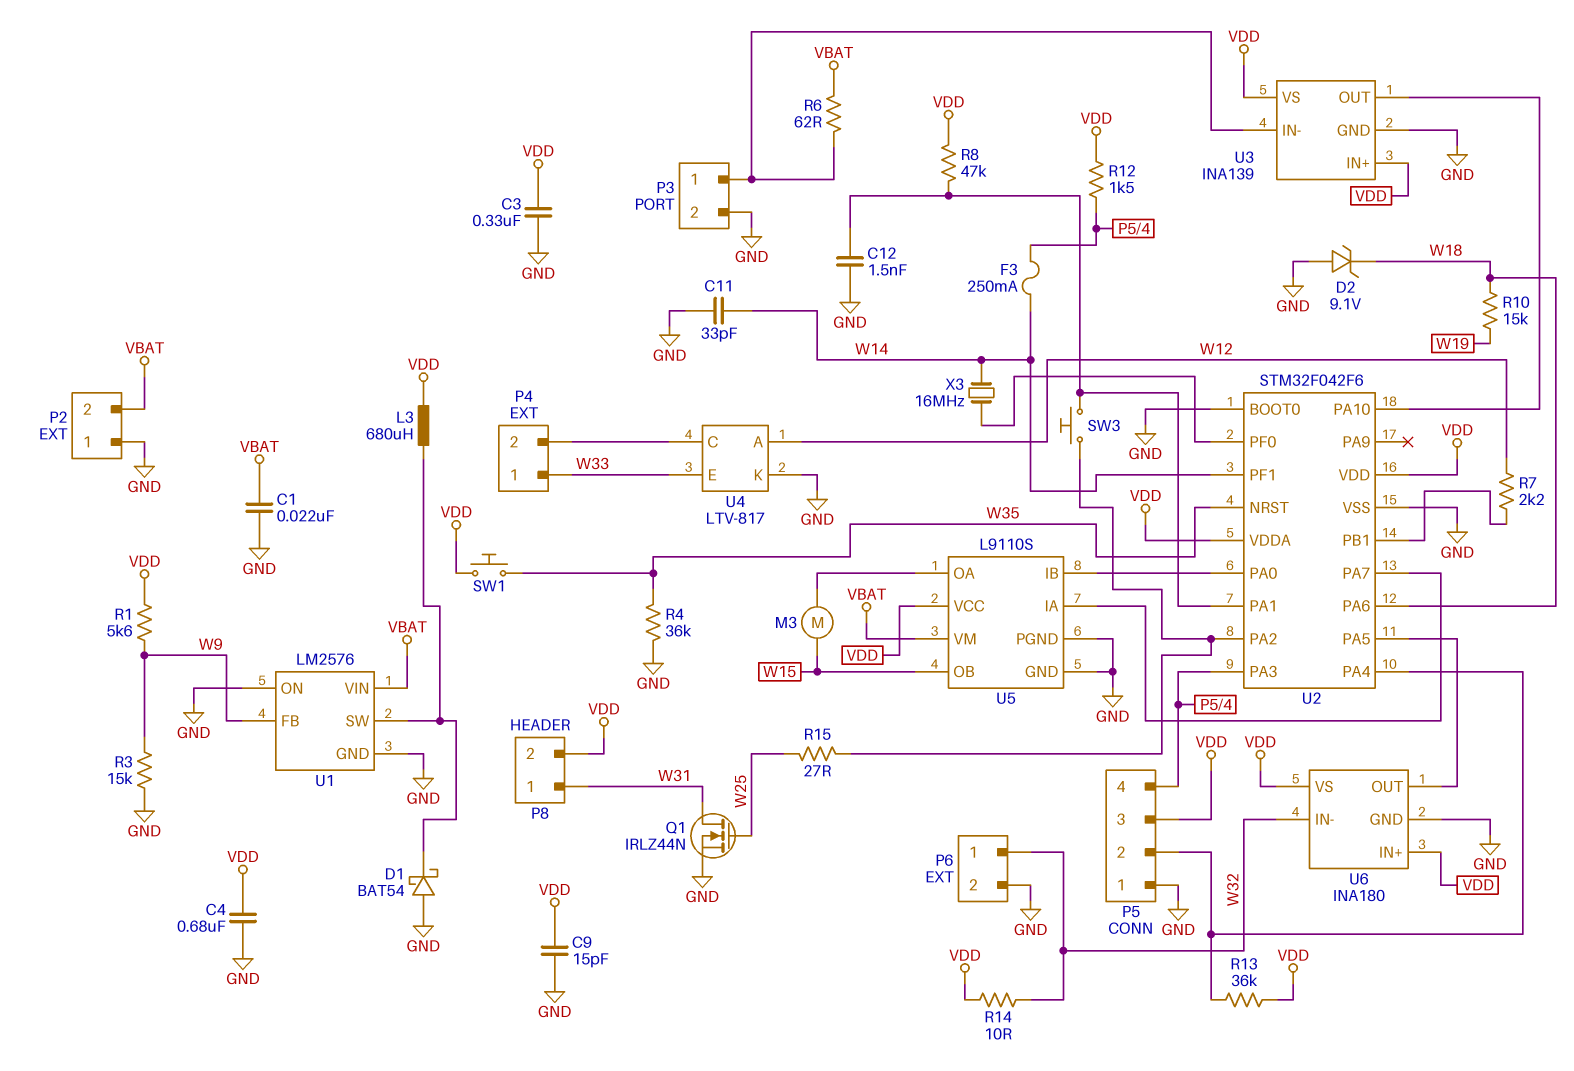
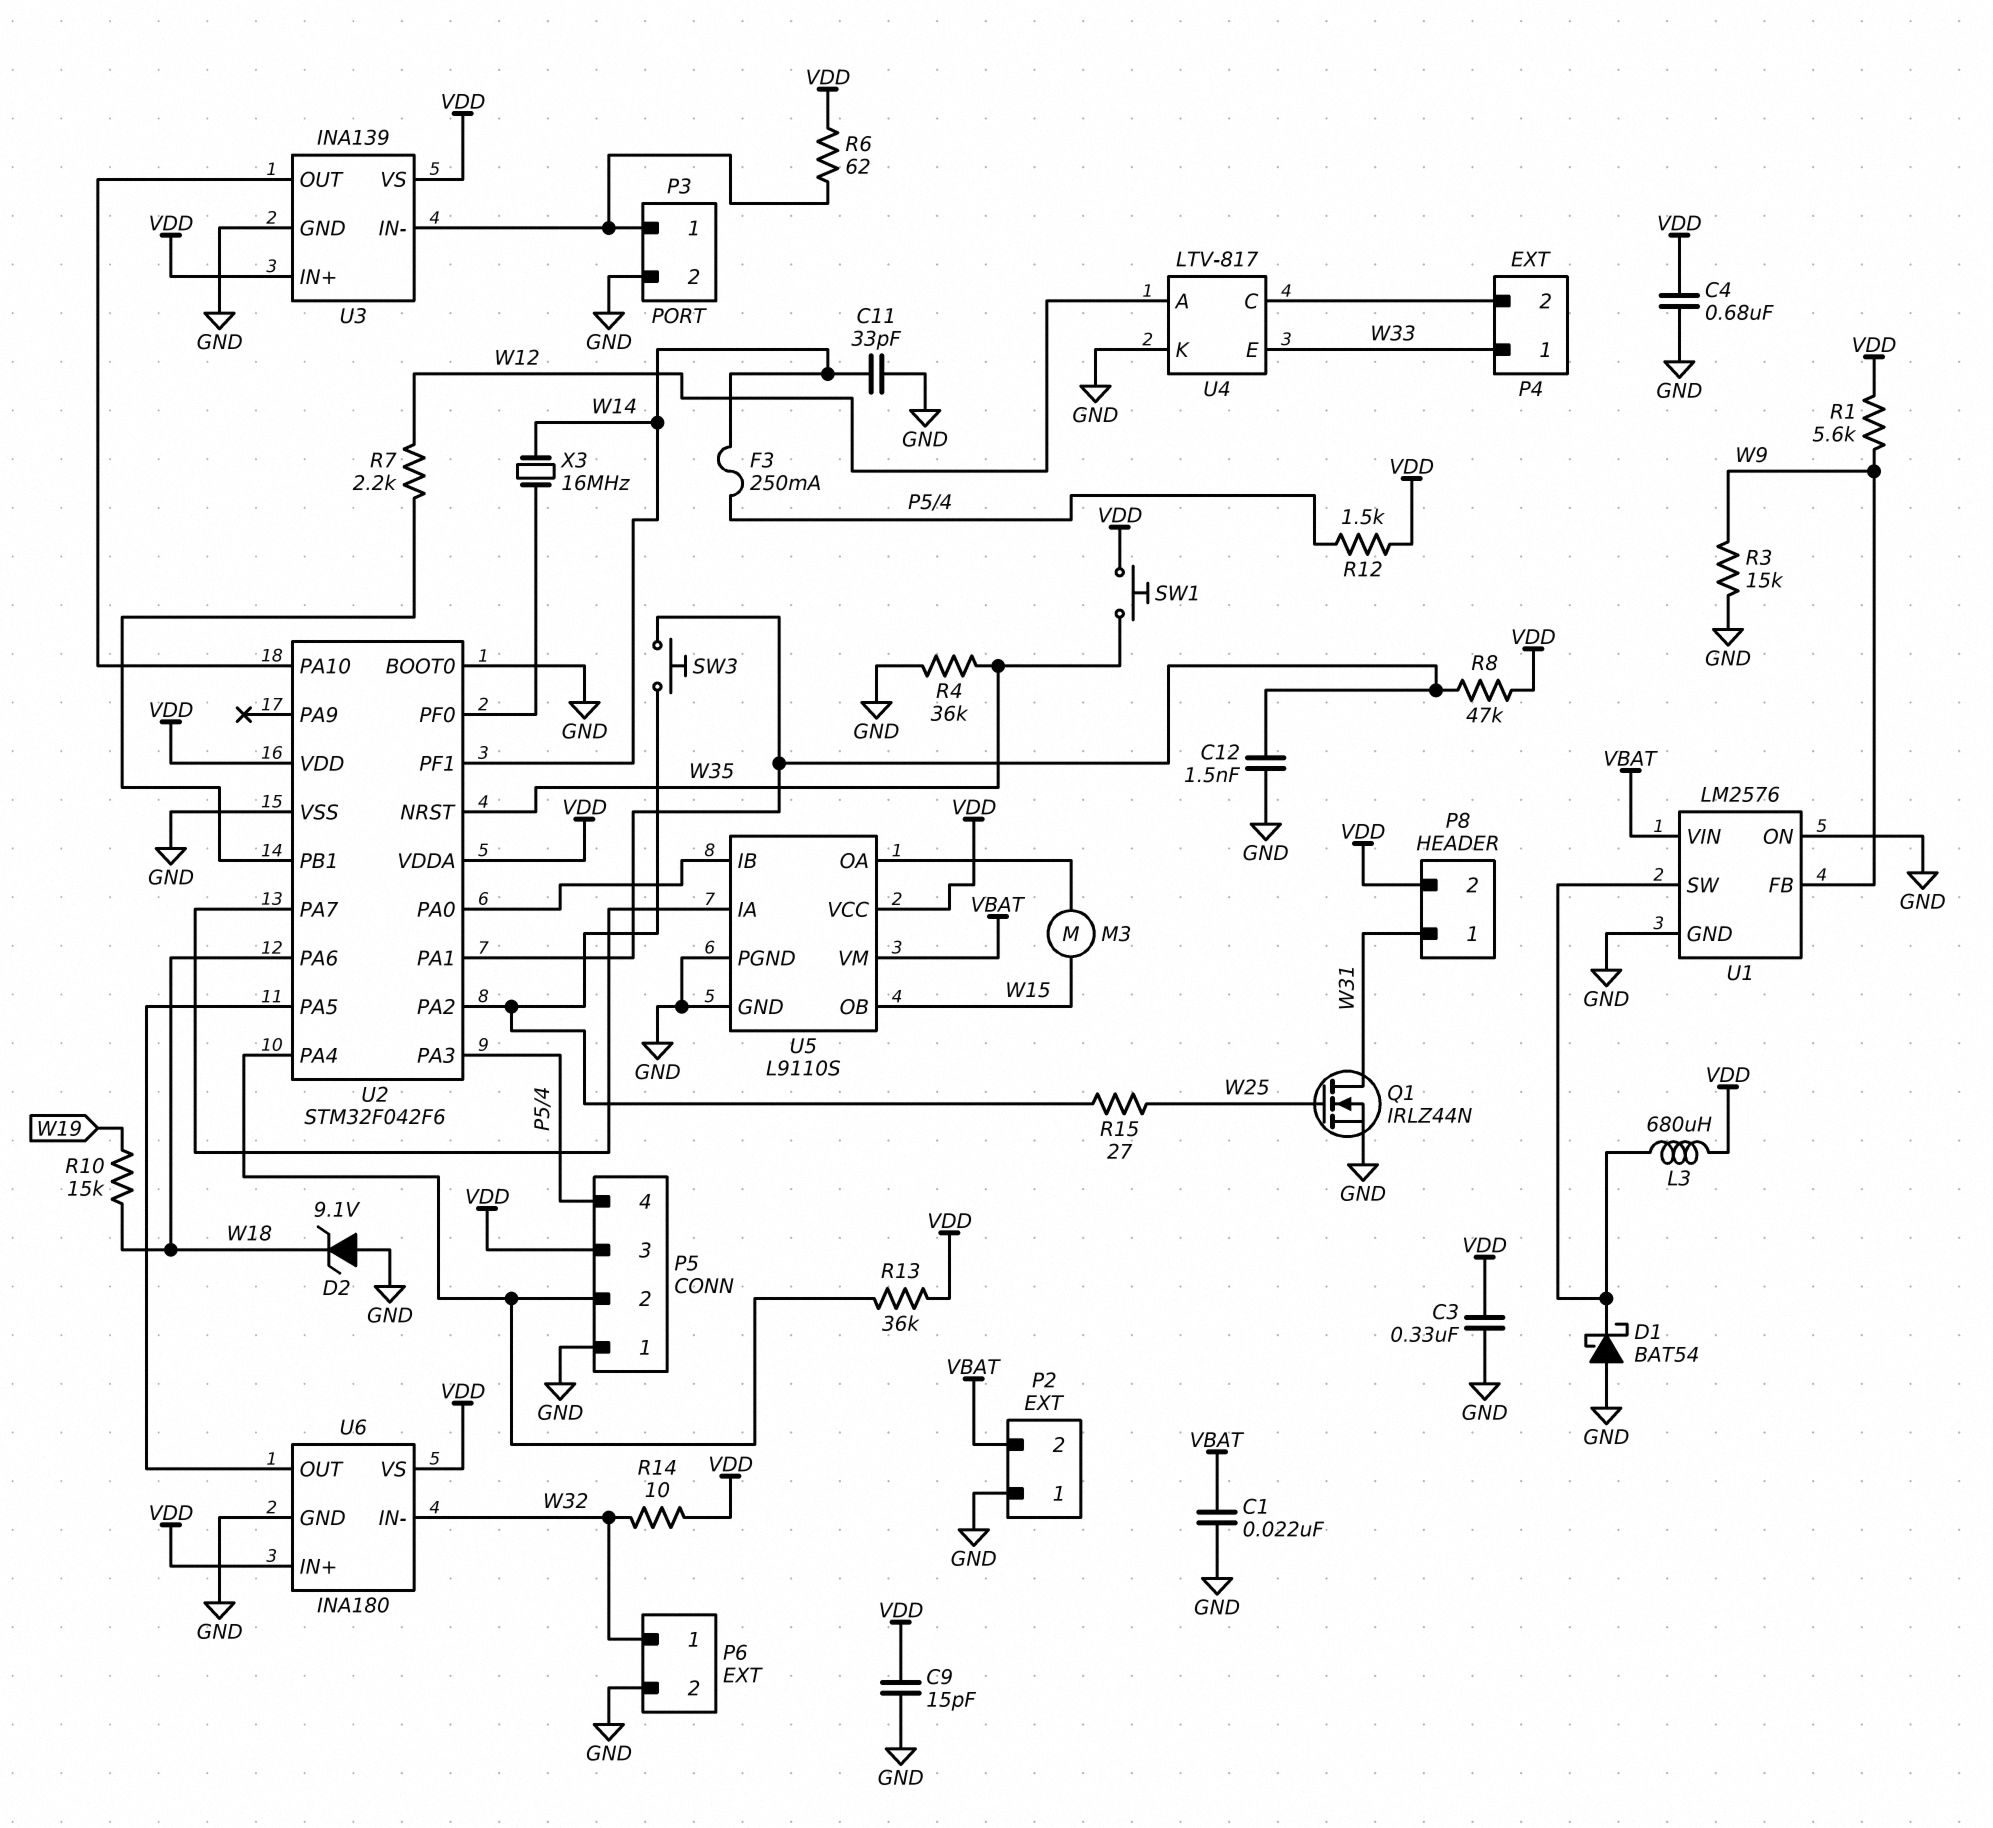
R6: 62 (P3/1, VBAT) -> 62 (P3/1, VDD)

